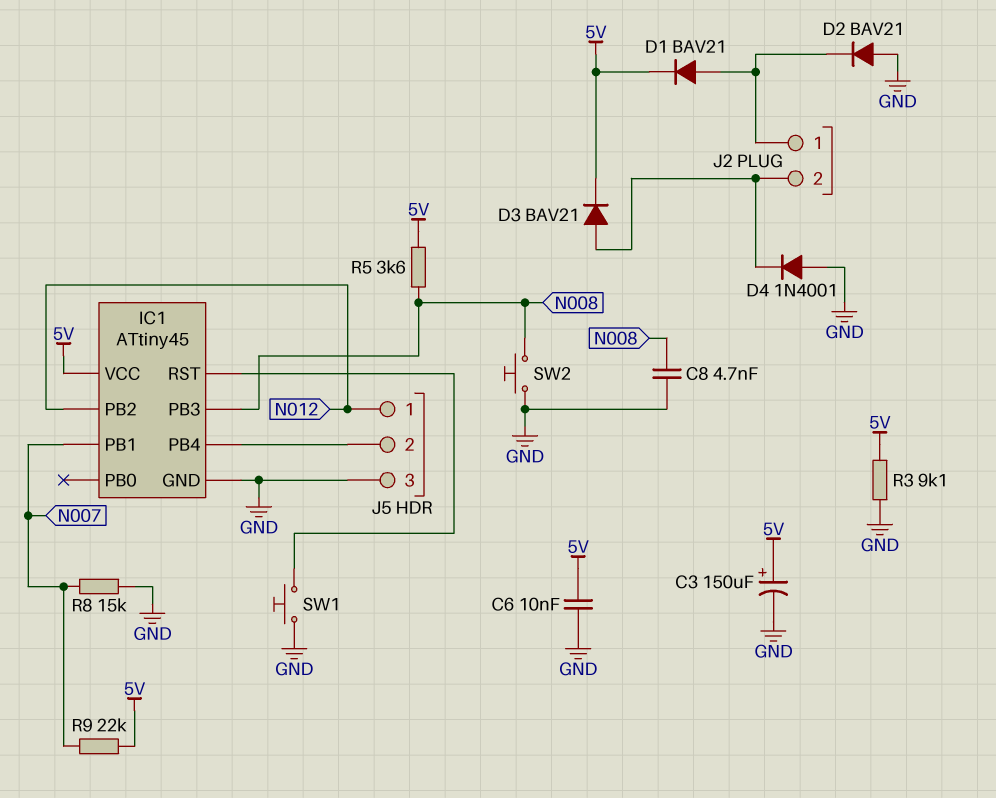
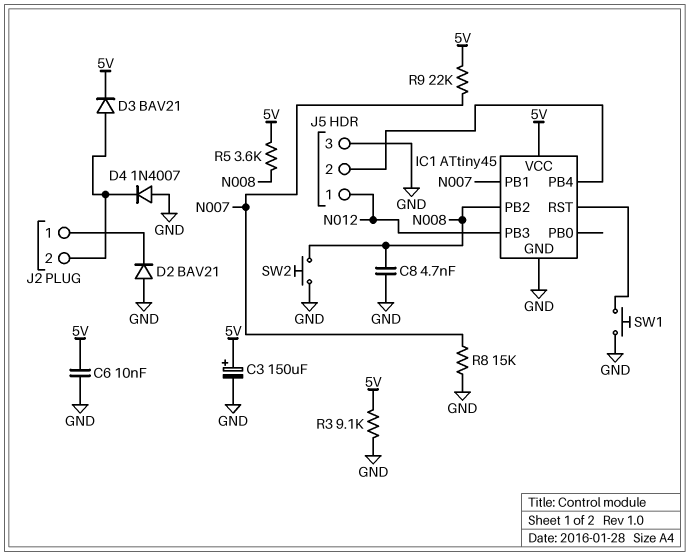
D1: diode BAV21 (A J2/1, K 5V) -> none
D4: diode 1N4001 (A GND, K J2/2) -> diode 1N4007 (A GND, K J2/2)
IC1 pin PB2: N012 -> N008
IC1 pin PB3: N008 -> N012

